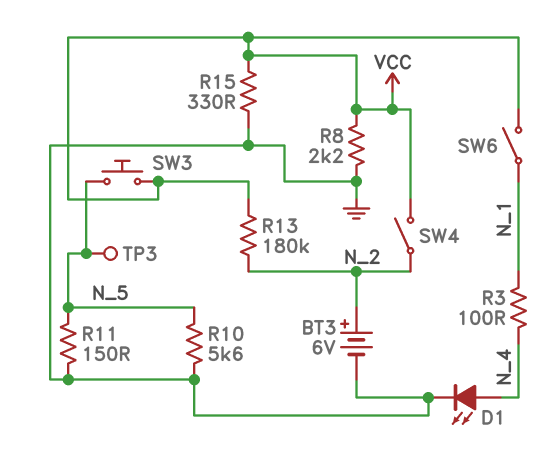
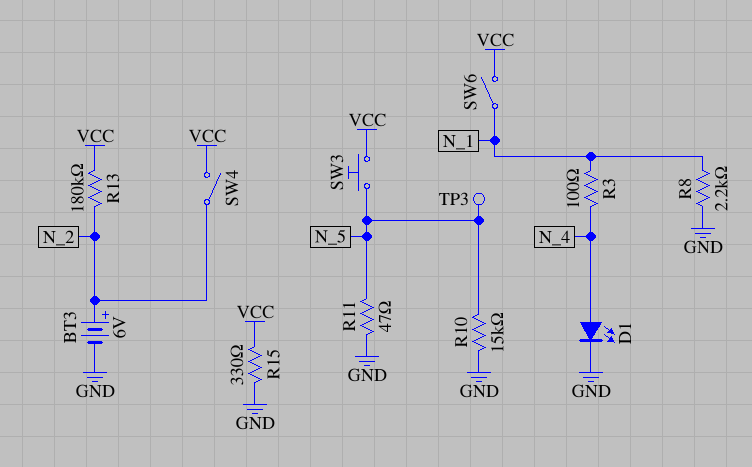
R8: 2.2k (GND, VCC) -> 2.2k (GND, N_1)
R10: 5.6k (GND, N_5) -> 15k (GND, N_5)
R11: 150 (GND, N_5) -> 47 (GND, N_5)

